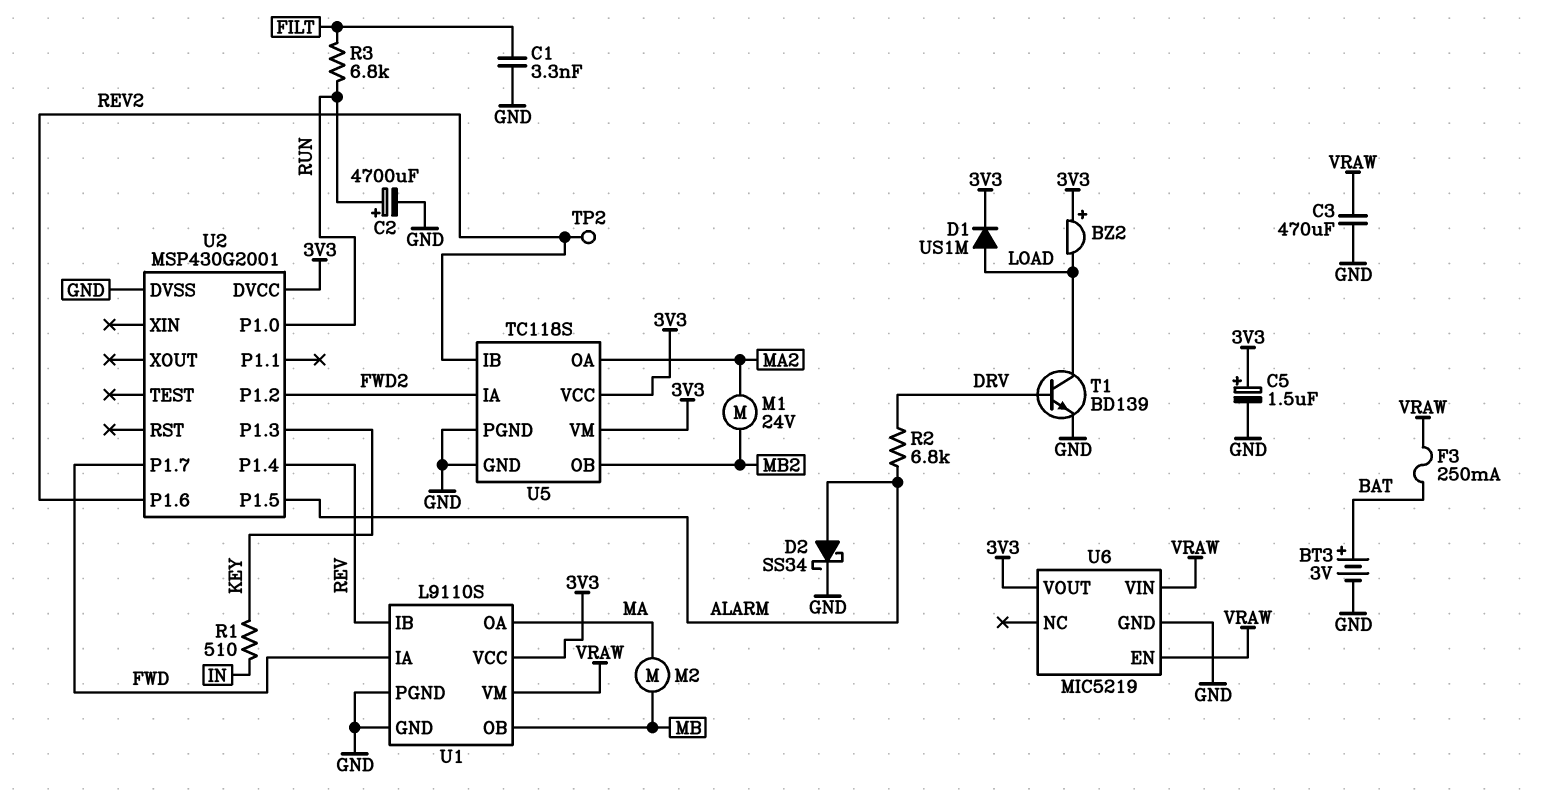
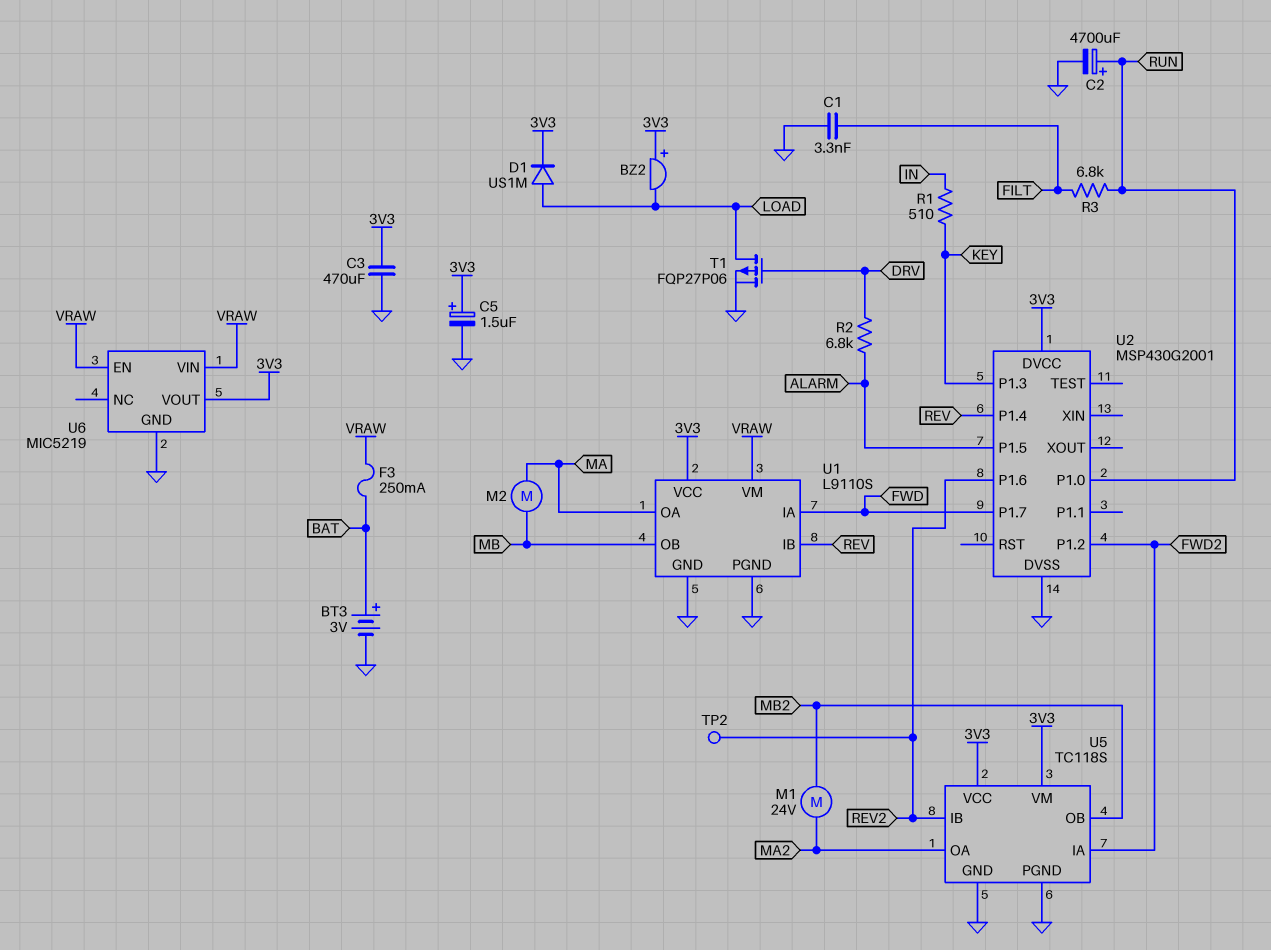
C3: 470uF (GND, VRAW) -> 470uF (3V3, GND)
D2: schottky SS34 (A ALARM, K GND) -> none
T1: NPN BD139 (B DRV, C LOAD, E GND) -> PMOS FQP27P06 (G DRV, D LOAD, S GND)

